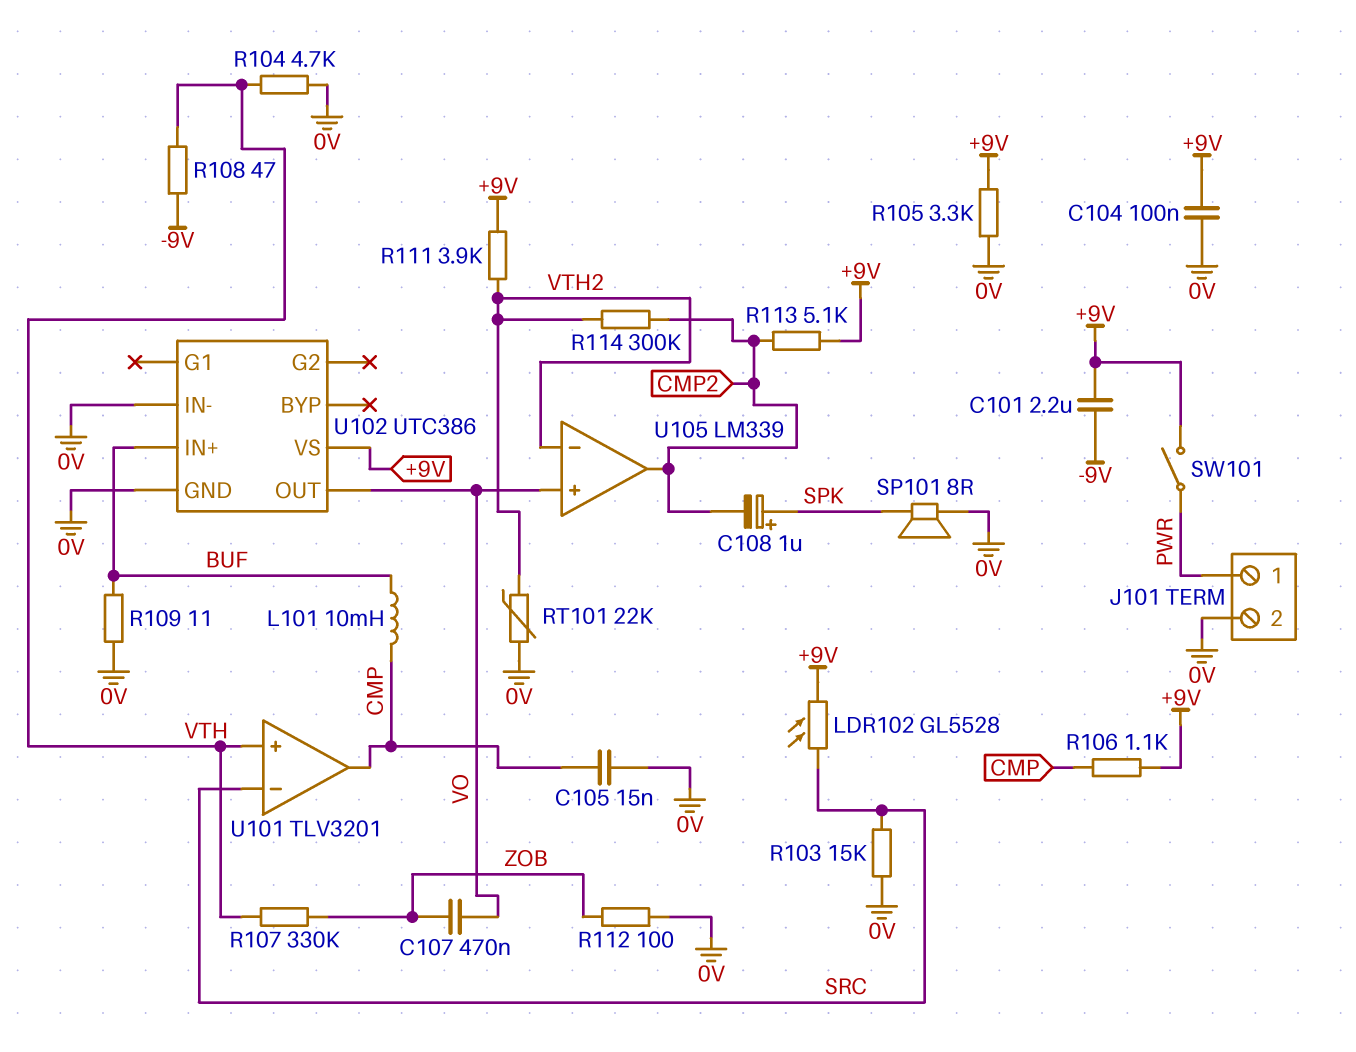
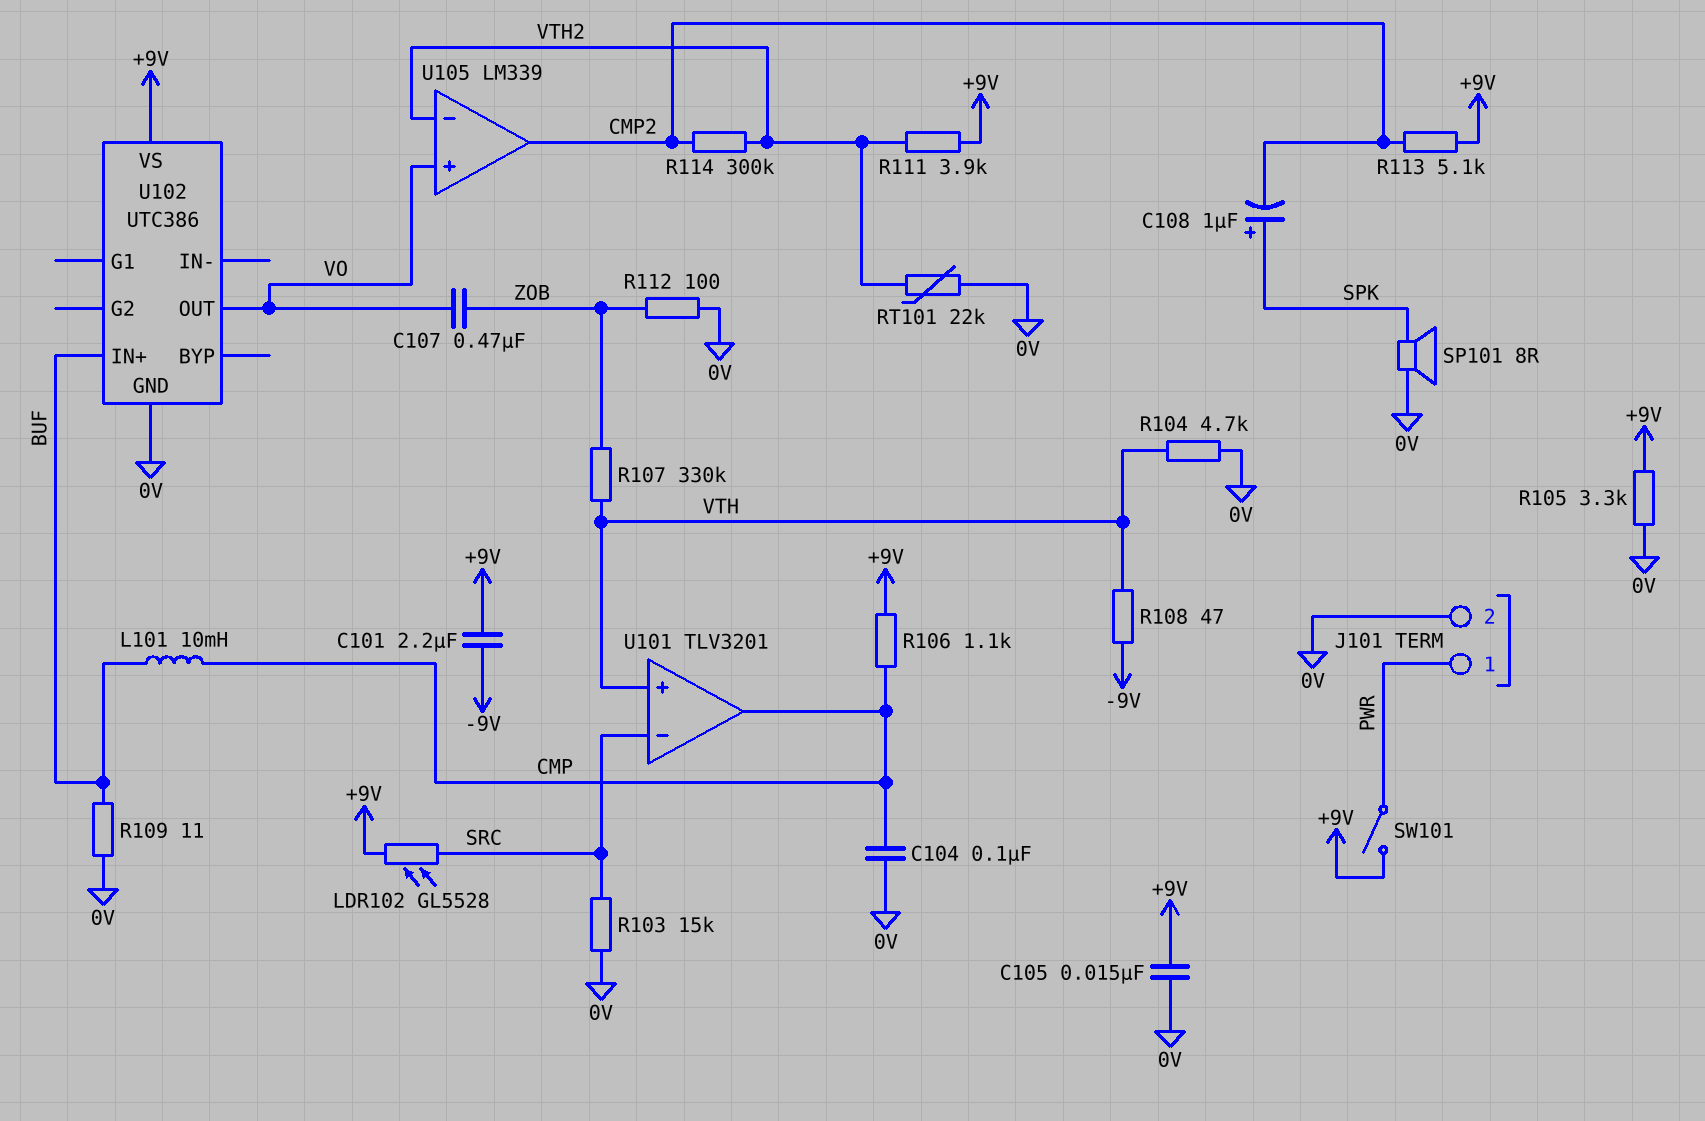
C104: 100nF (+9V, 0V) -> 100nF (0V, CMP)
C105: 15nF (0V, CMP) -> 15nF (+9V, 0V)
U102 pin IN-: 0V -> none

